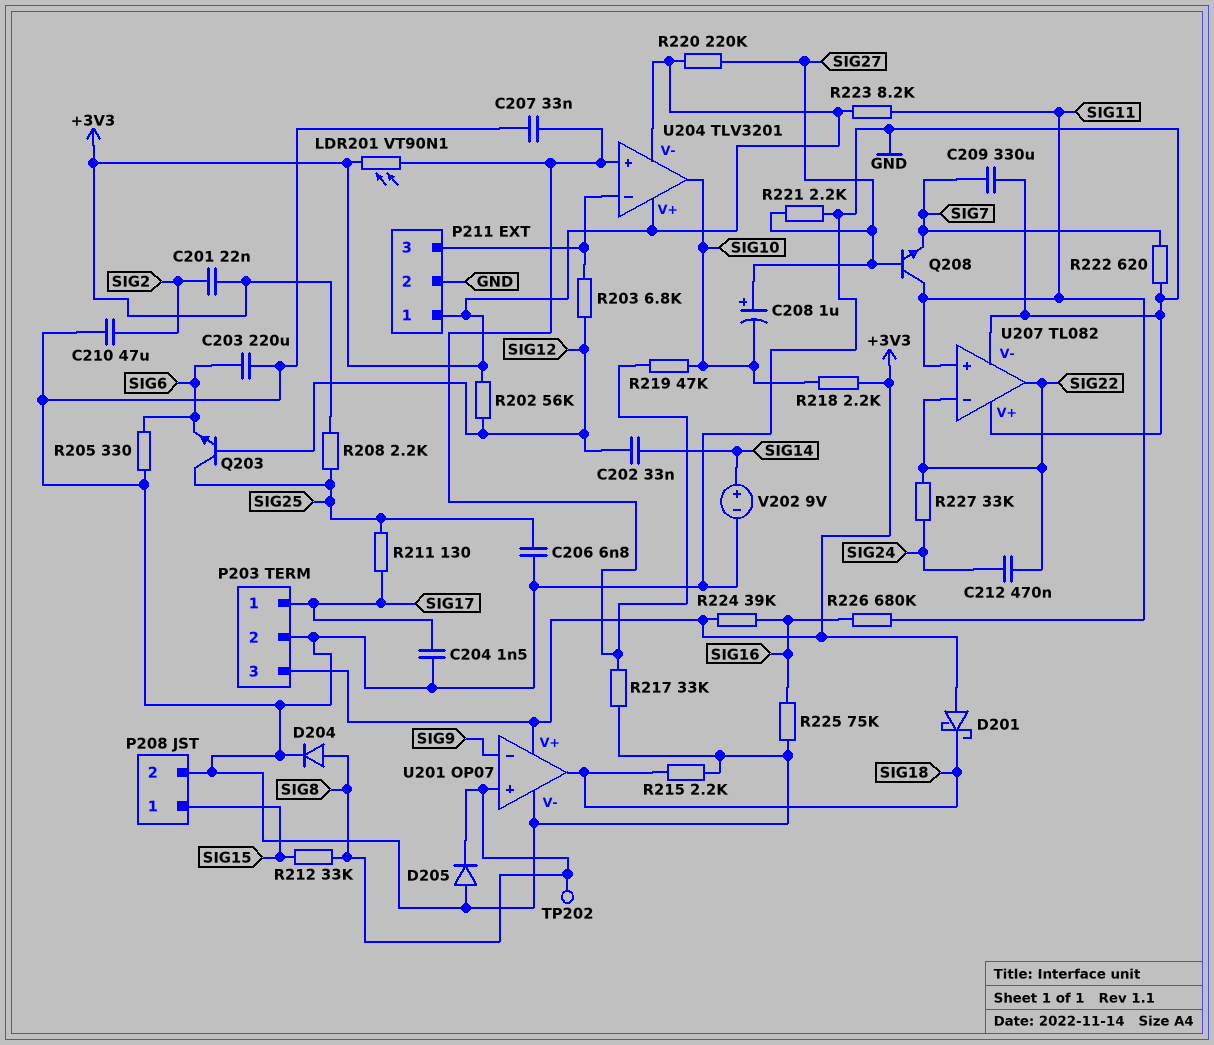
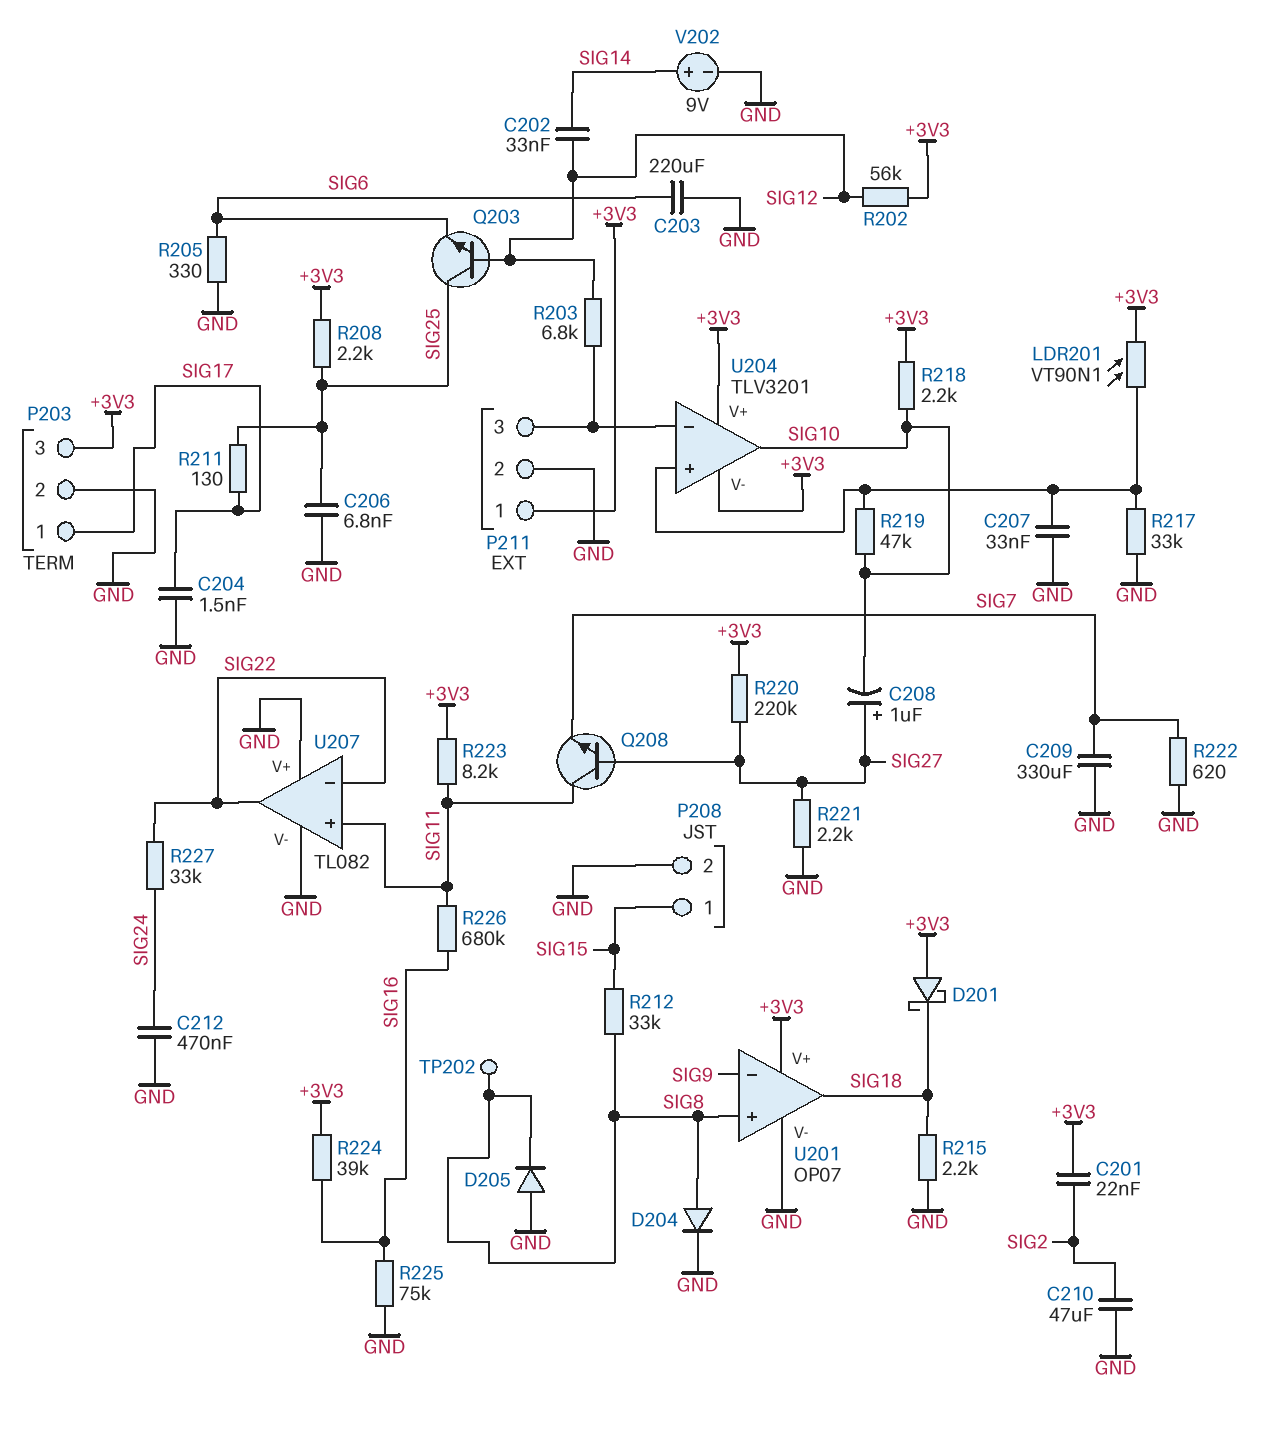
C212: 470nF (SIG22, SIG24) -> 470nF (GND, SIG24)

